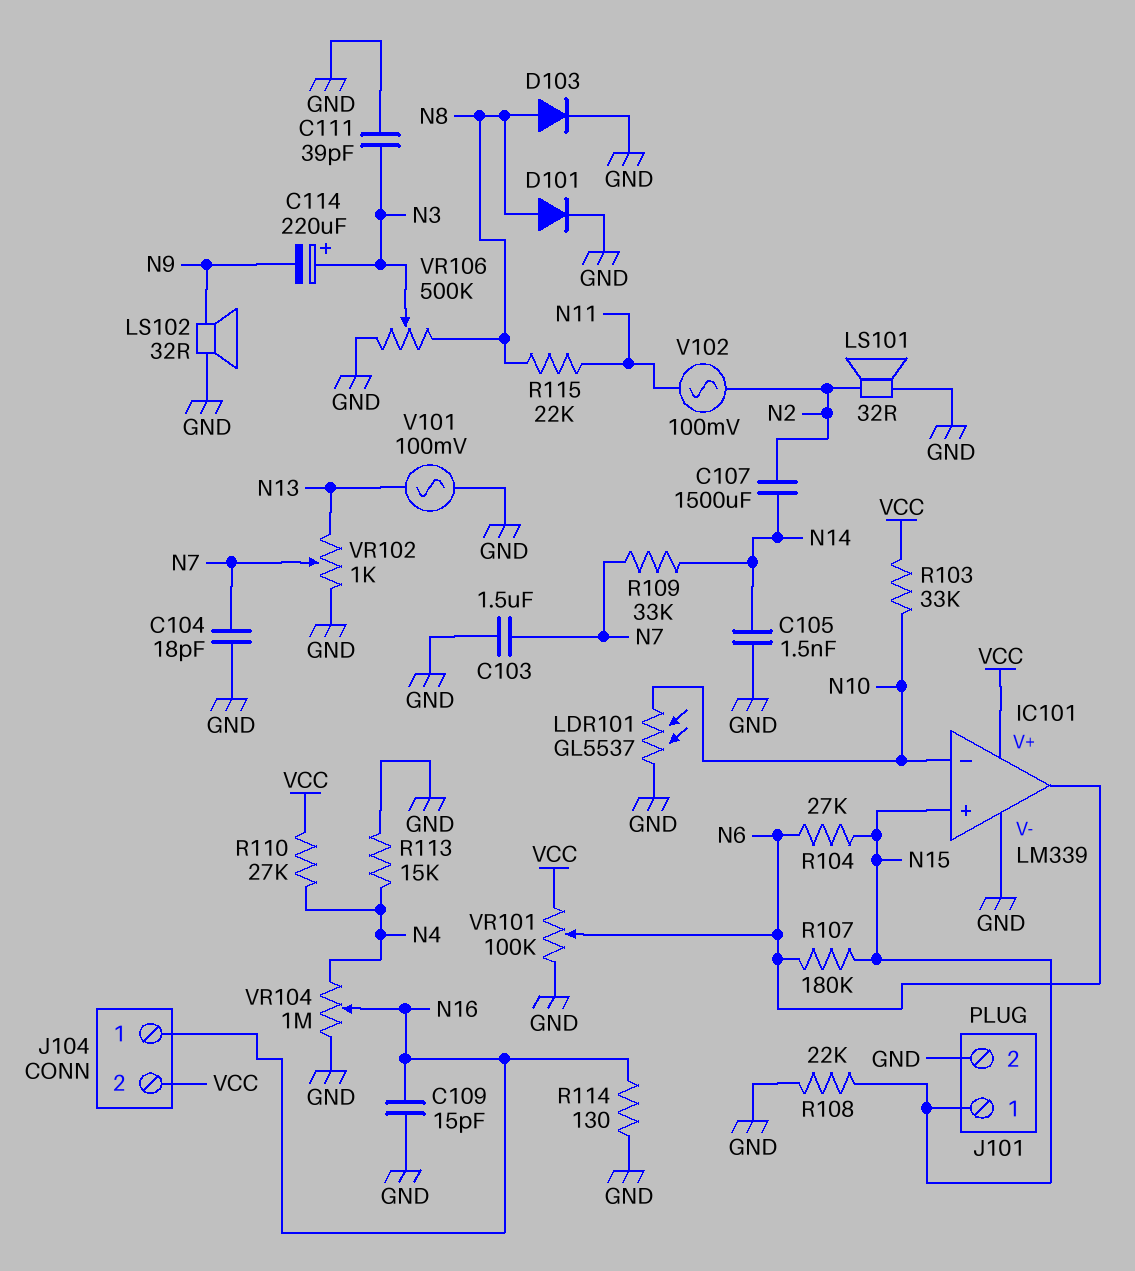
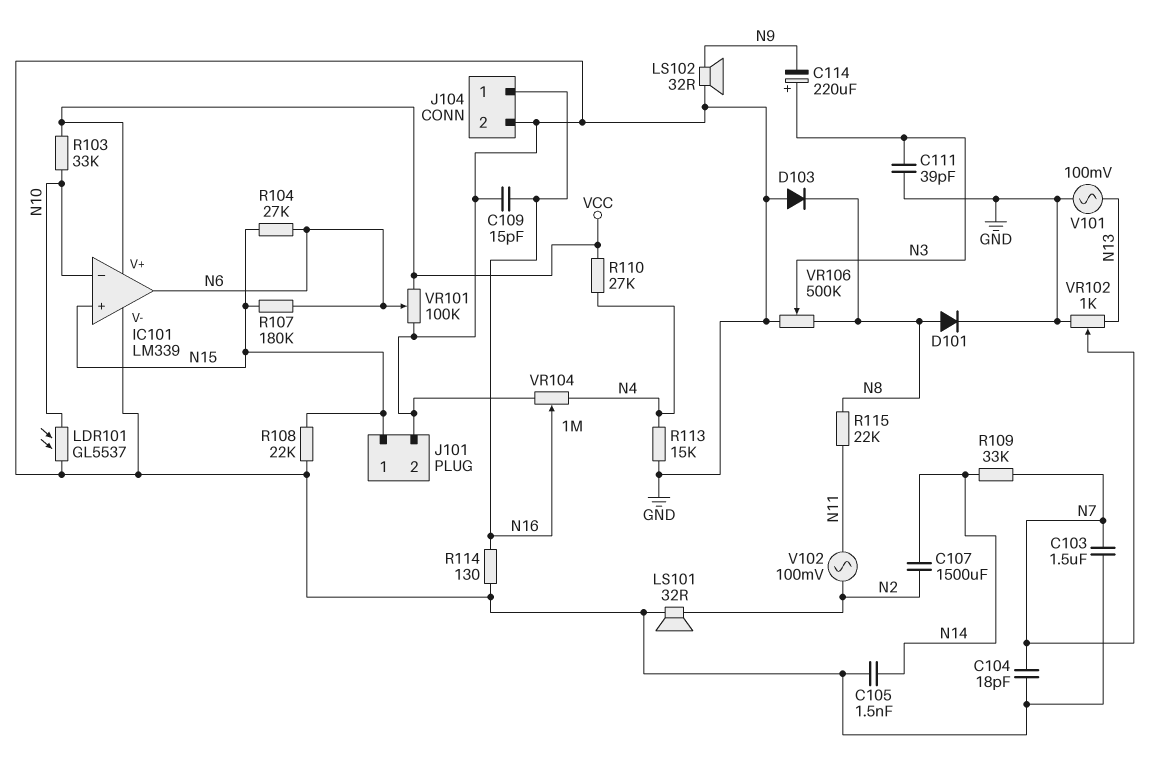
D103: diode (A N8, K GND) -> diode (A GND, K N8)
J104 pin 2: VCC -> GND

